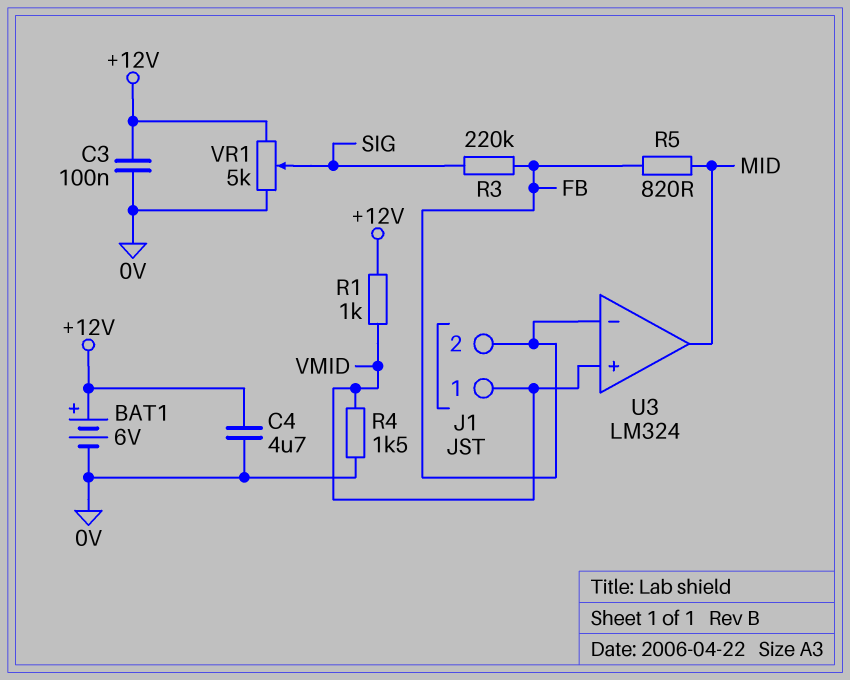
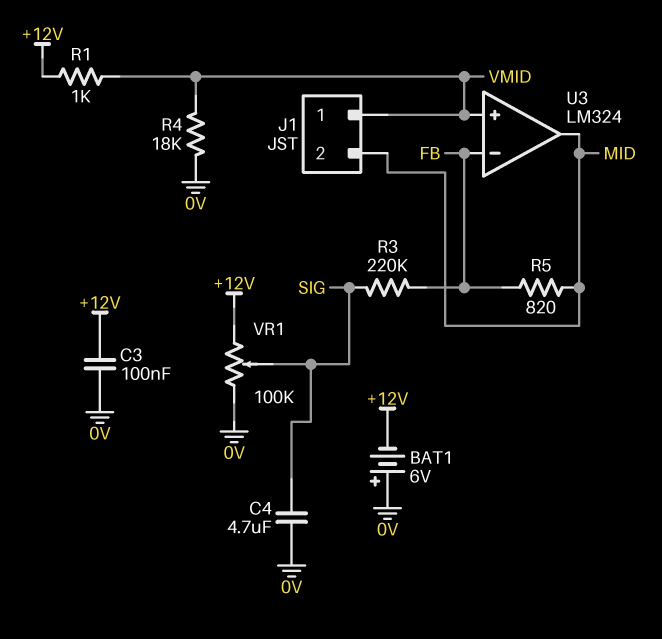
BAT1: 6V (plus +12V, minus 0V) -> 6V (plus 0V, minus +12V)
C4: 4.7uF (+12V, 0V) -> 4.7uF (0V, SIG)
J1 pin 2: FB -> MID
R4: 1.5k (0V, VMID) -> 18k (0V, VMID)
VR1: 5k (+12V, 0V, wiper SIG) -> 100k (+12V, 0V, wiper SIG)

